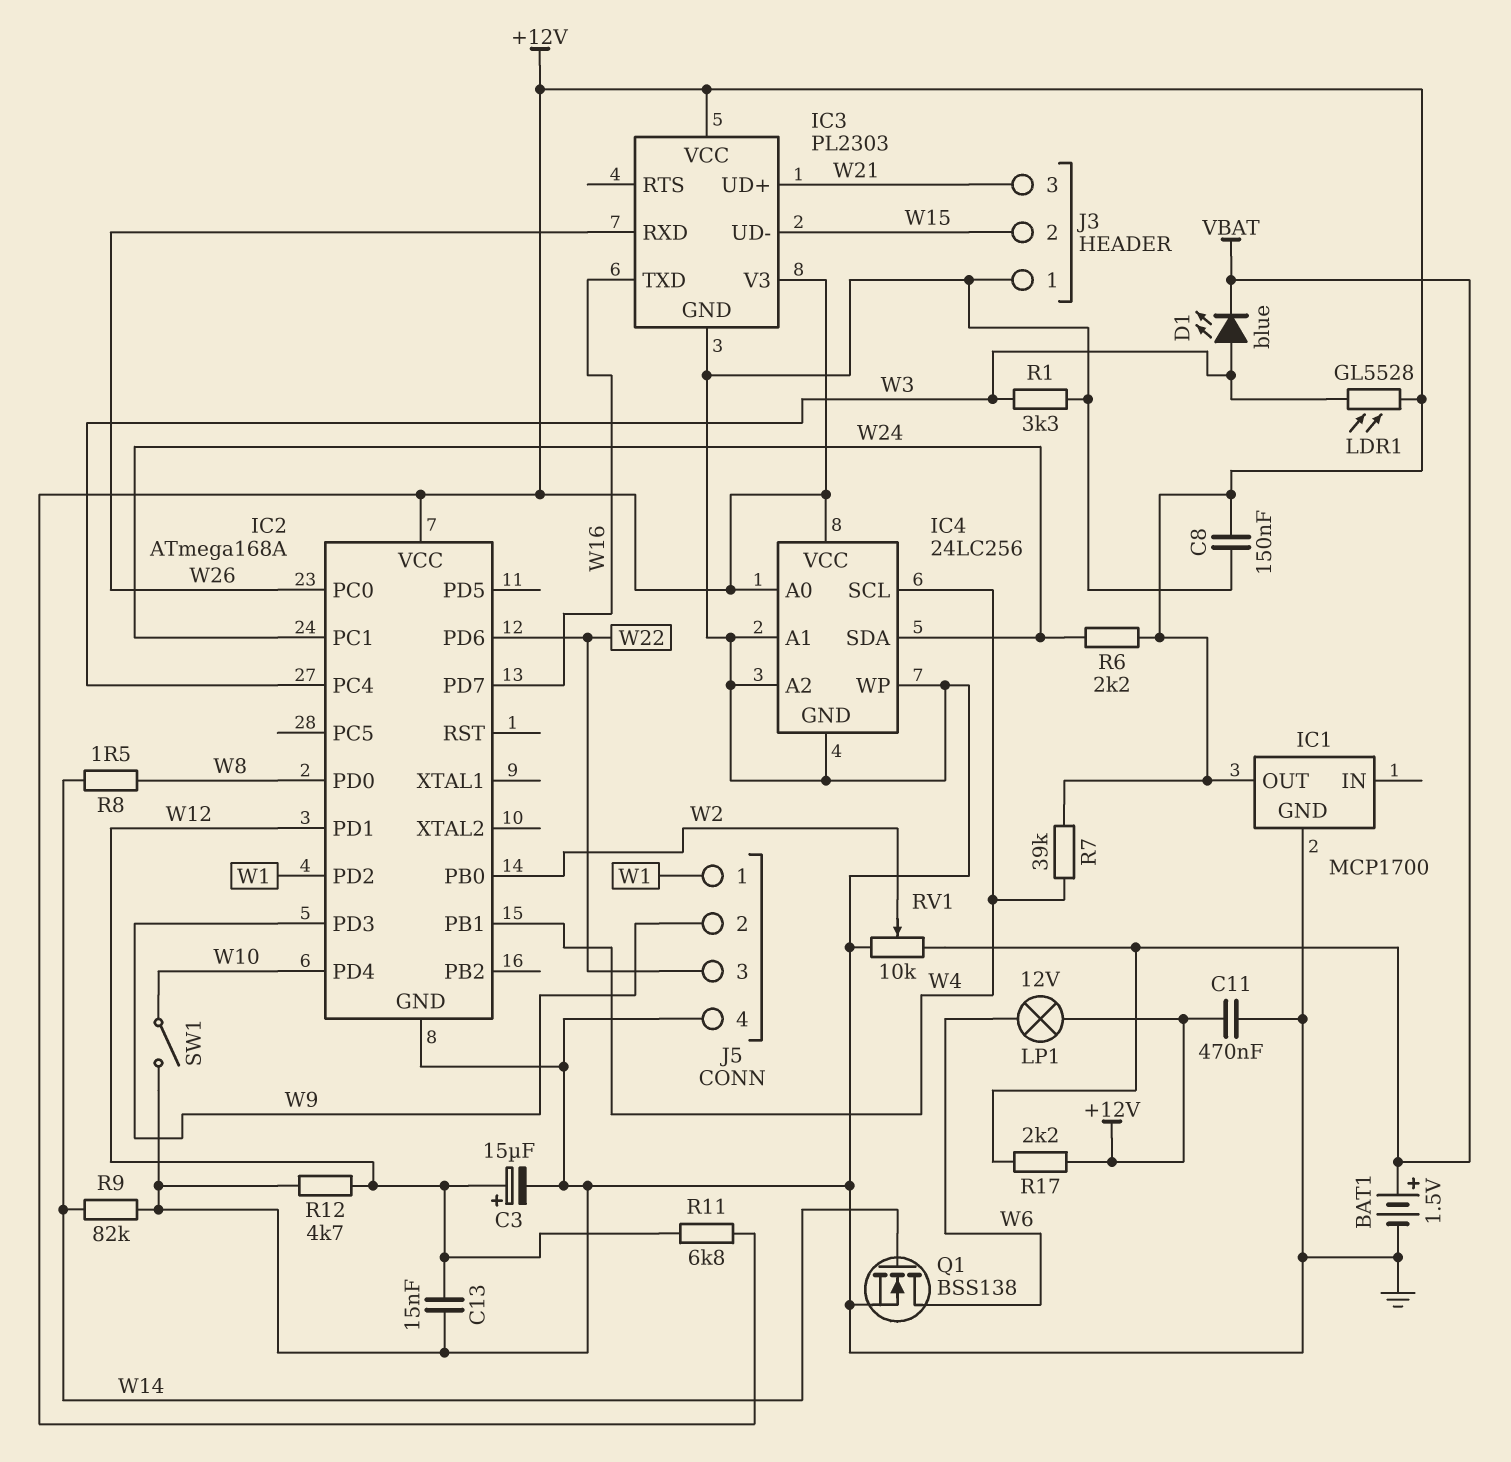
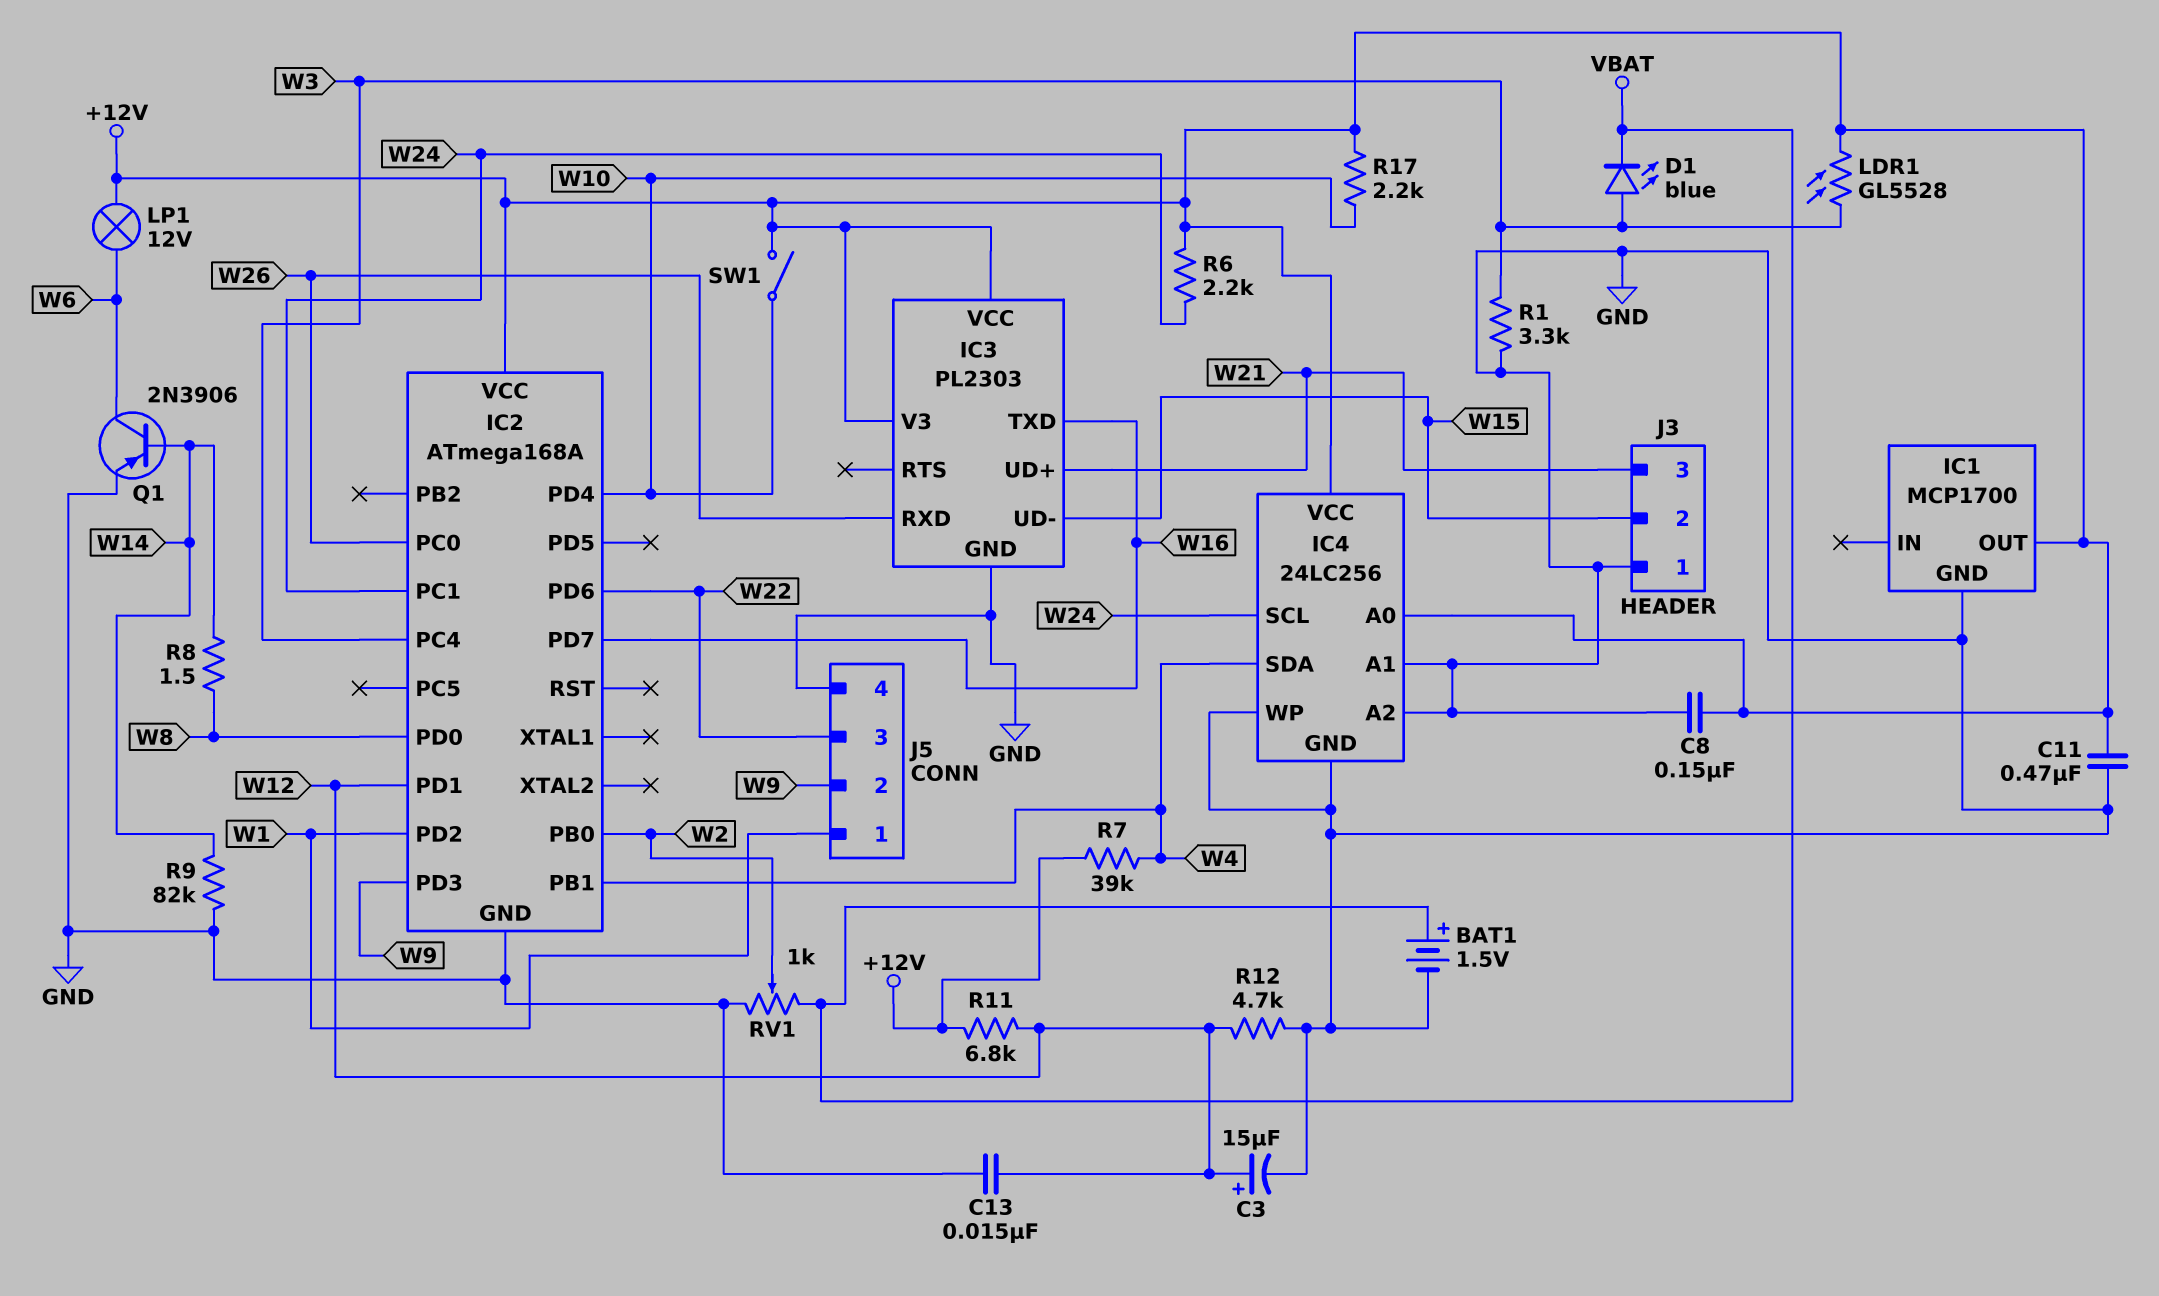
IC4 pin SCL: W4 -> W24
IC4 pin SDA: W24 -> W4
Q1: NMOS BSS138 (G W14, D W6, S GND) -> PNP 2N3906 (B W14, C W6, E GND)
R17: 2.2k (+12V, VBAT) -> 2.2k (+12V, W10)
RV1: 10k (GND, VBAT, wiper W2) -> 1k (GND, VBAT, wiper W2)
SW1: switch (GND, W10) -> switch (+12V, W10)

